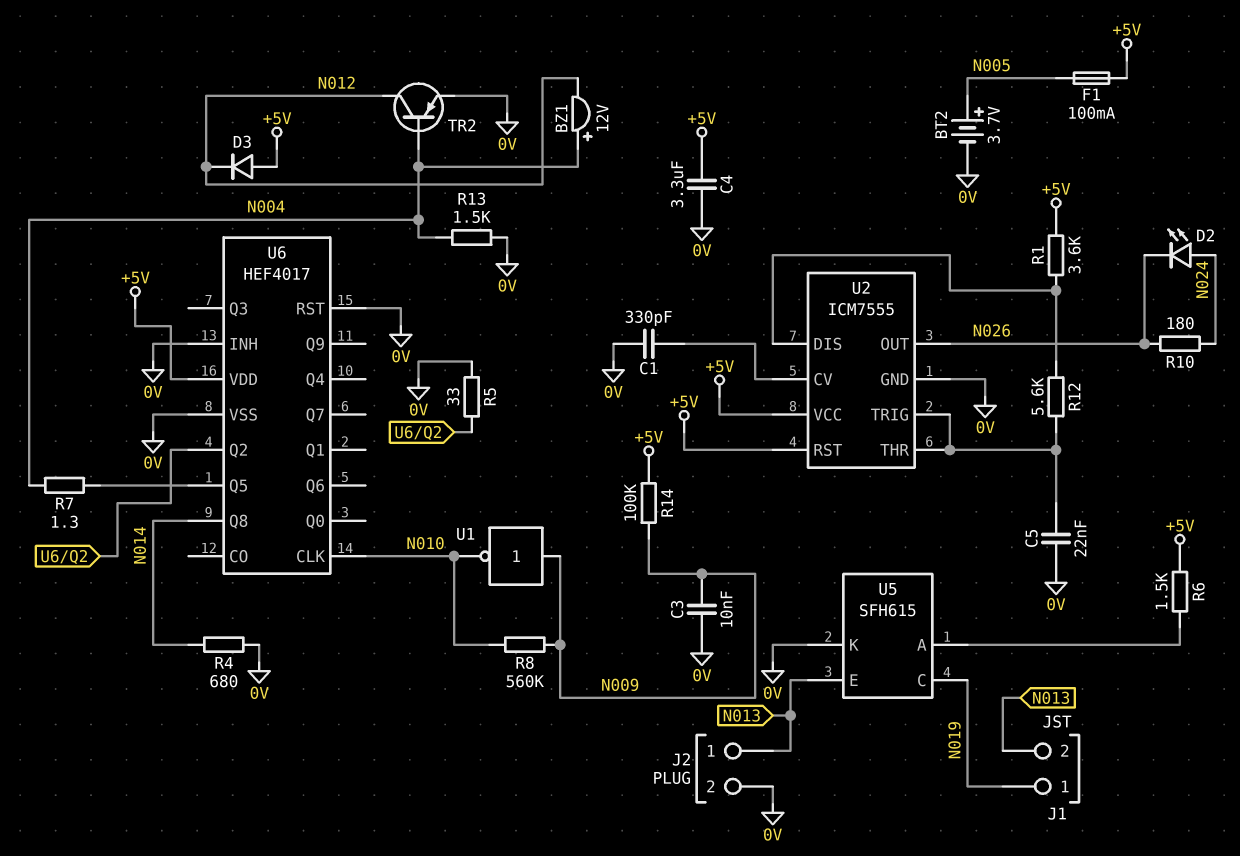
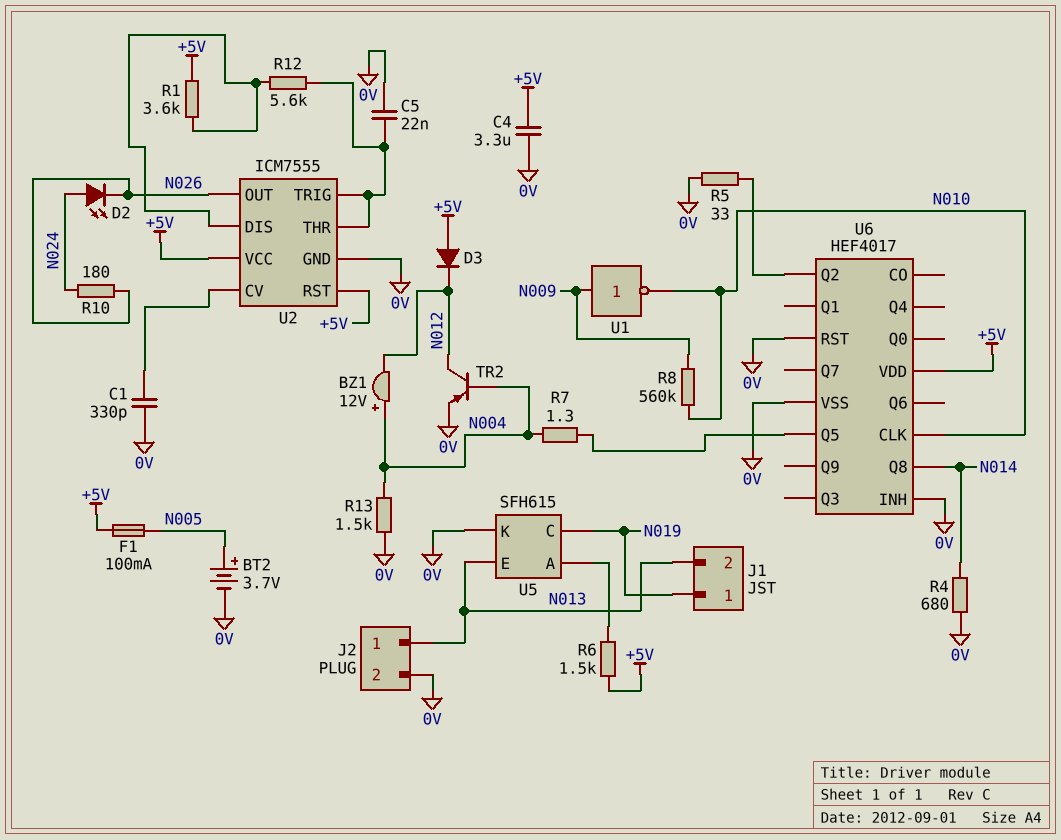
C3: 10nF (0V, N009) -> none
R14: 100k (+5V, N009) -> none

